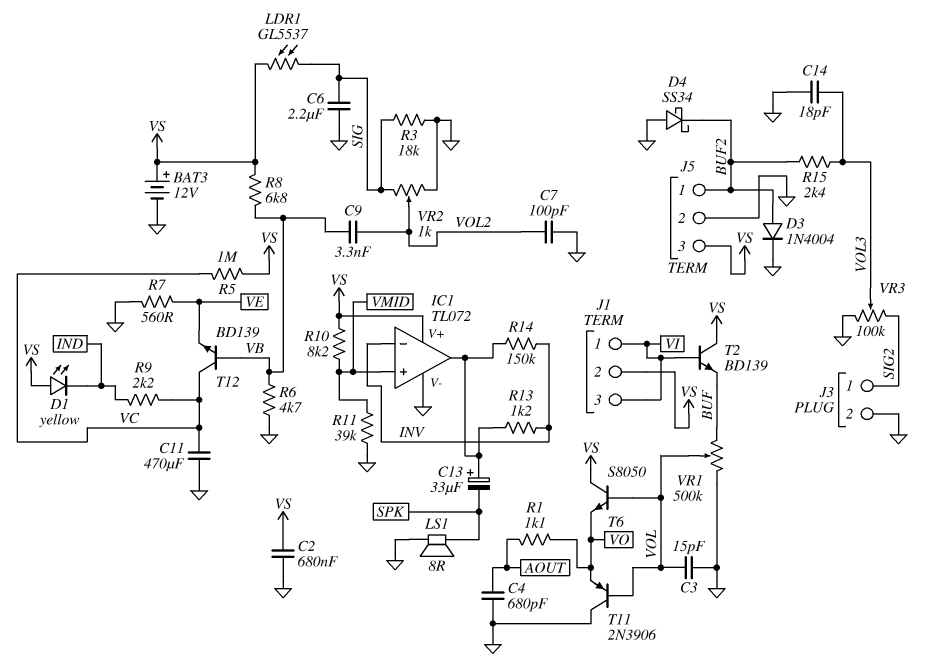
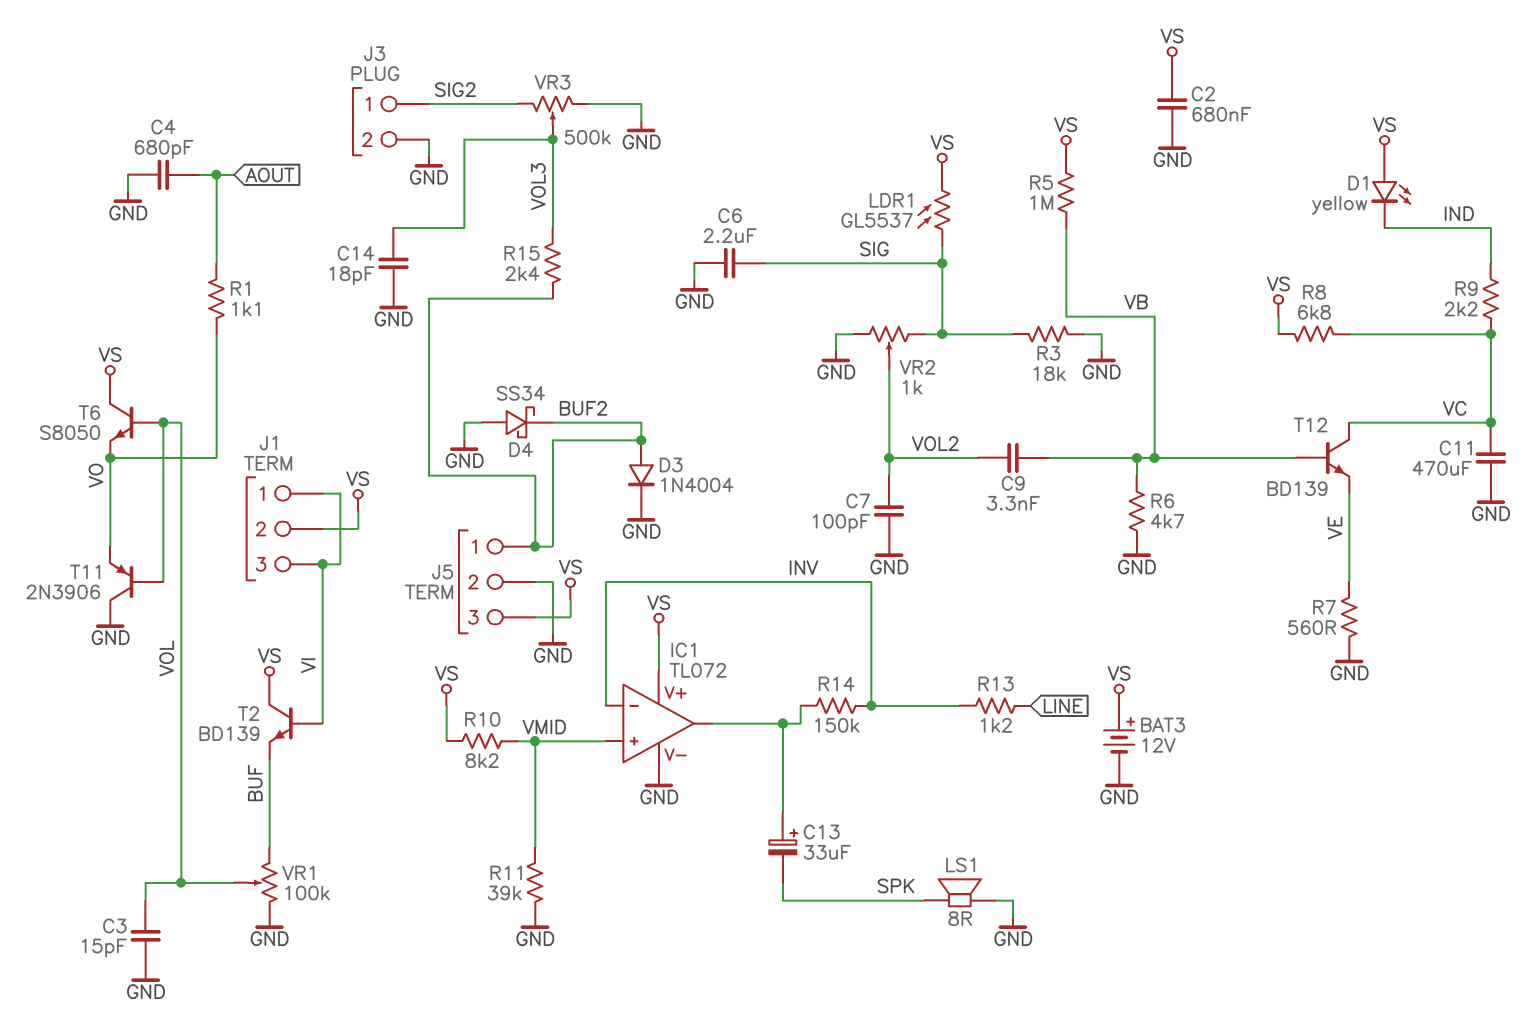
R5: 1M (VC, VS) -> 1M (VB, VS)
R8: 6.8k (VB, VS) -> 6.8k (VC, VS)
R13: 1.2k (IC1/out, INV) -> 1.2k (INV, LINE)
VR1: 500k (BUF, GND, wiper VOL) -> 100k (BUF, GND, wiper VOL)
VR3: 100k (GND, SIG2, wiper VOL3) -> 500k (GND, SIG2, wiper VOL3)

